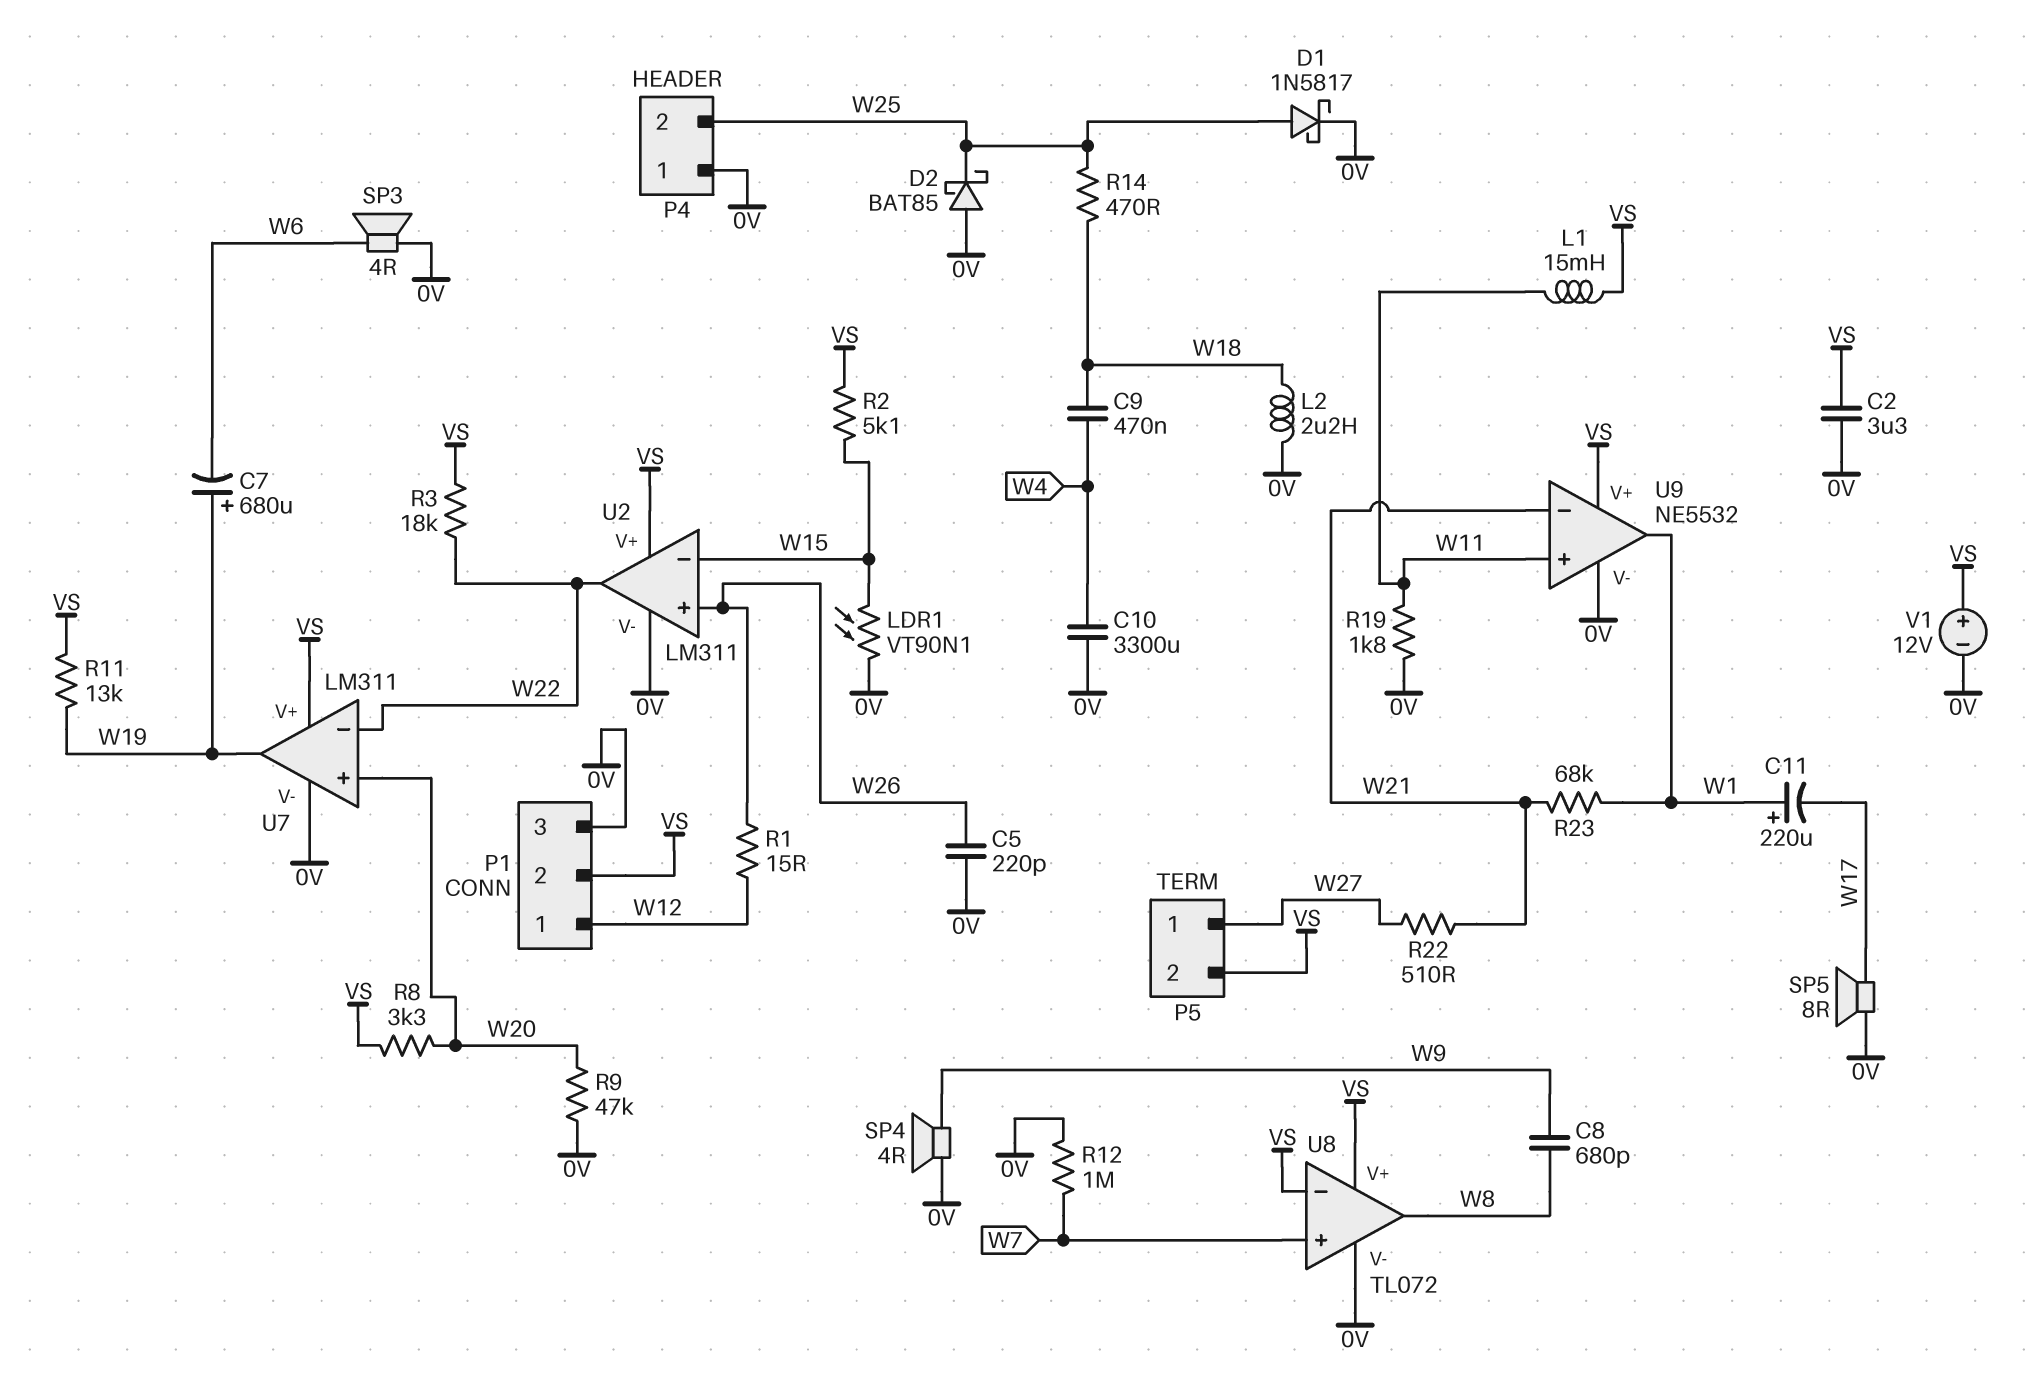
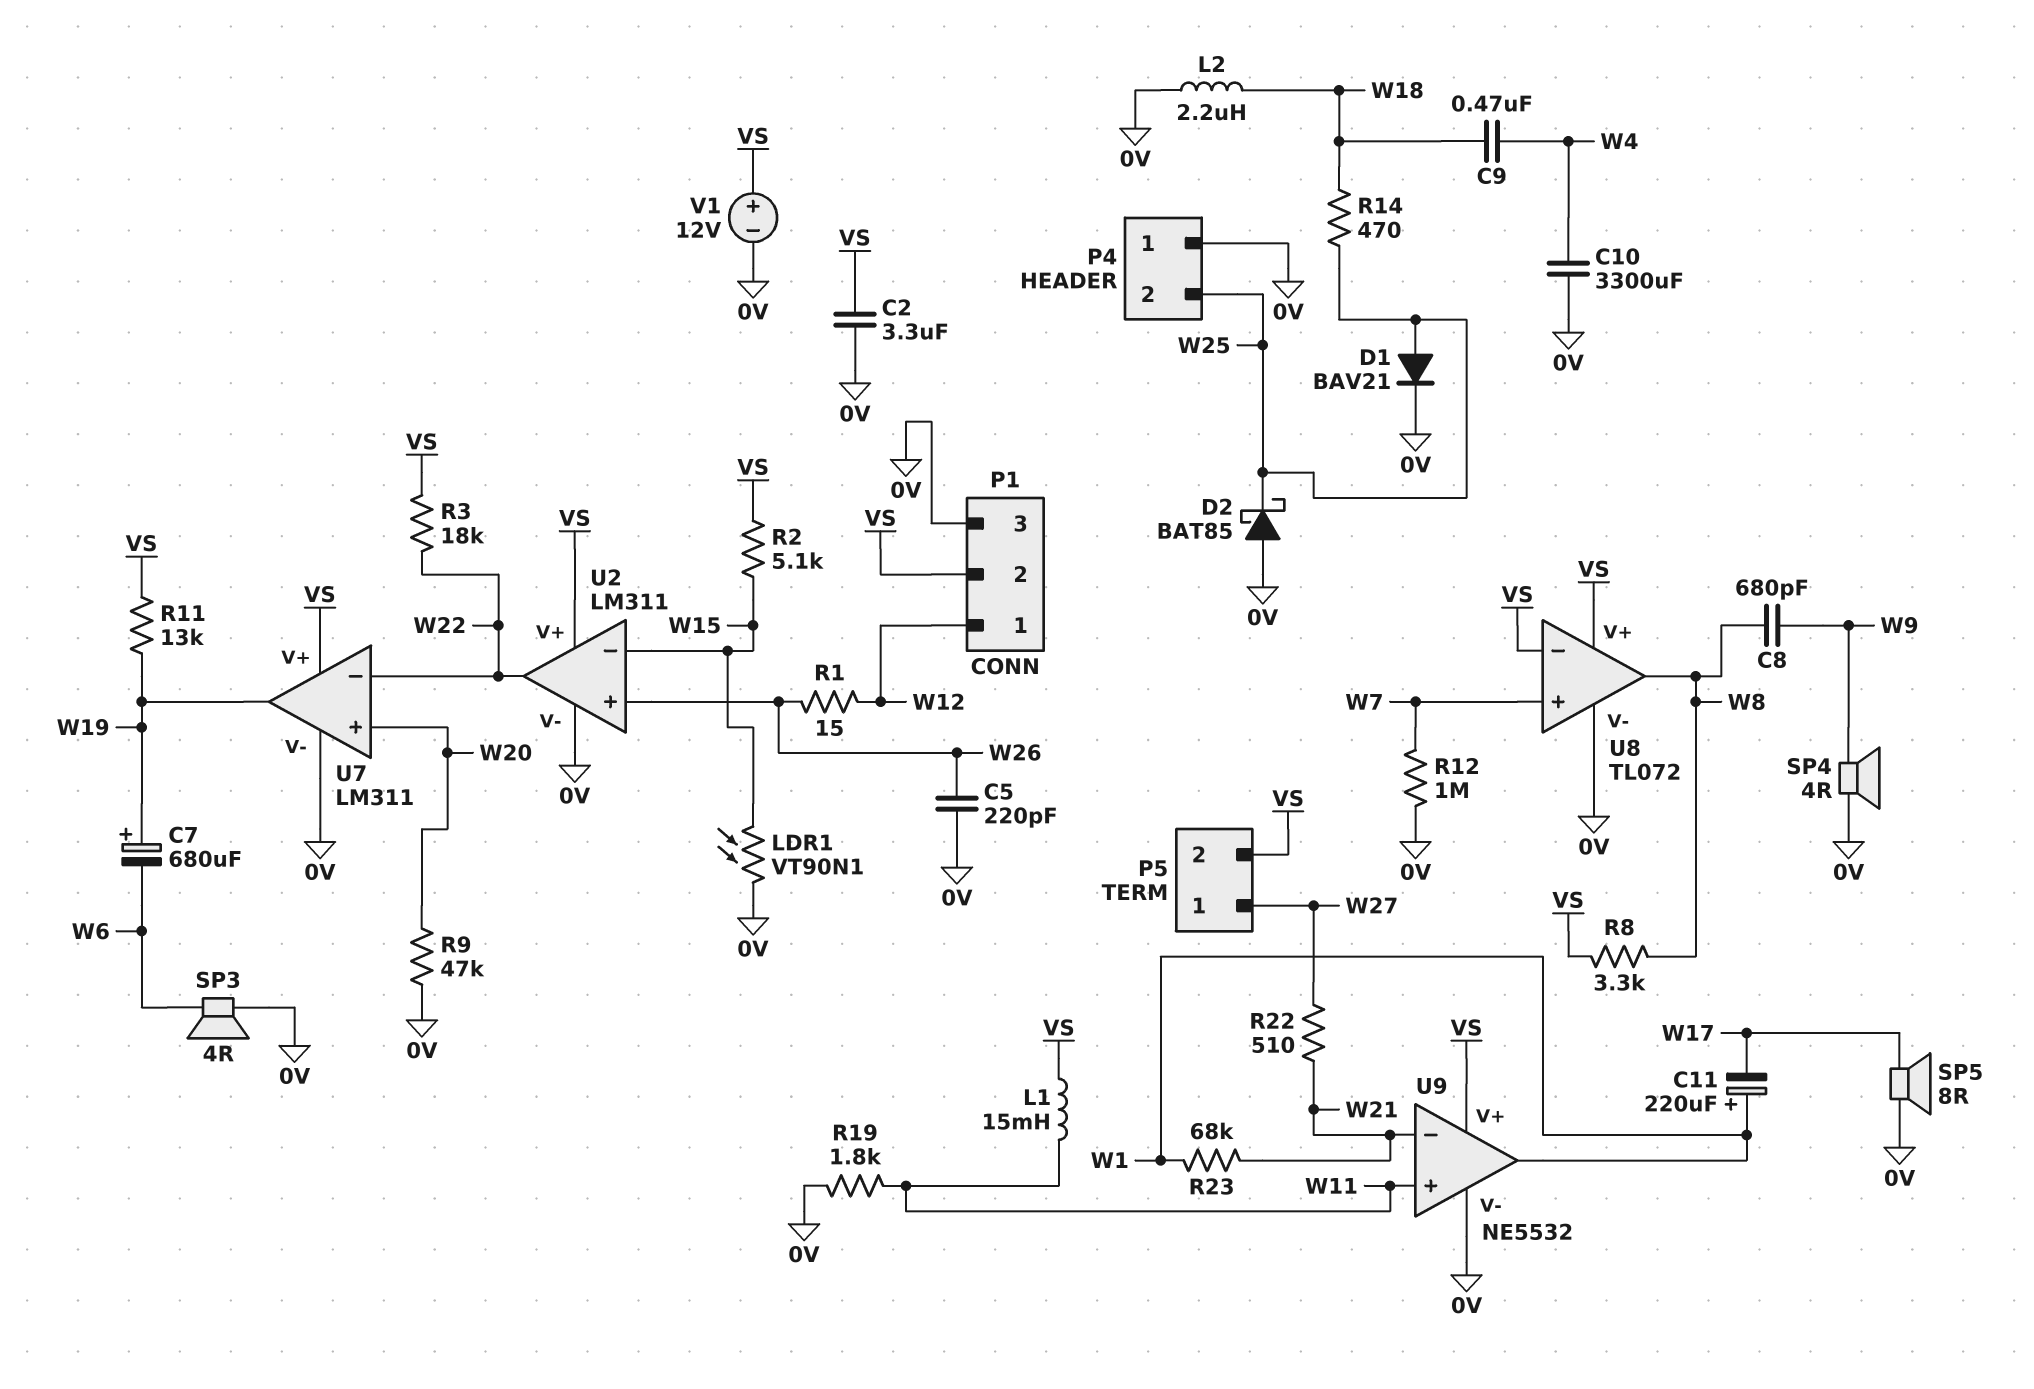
D1: schottky 1N5817 (A W25, K 0V) -> diode BAV21 (A W25, K 0V)
R8: 3.3k (VS, W20) -> 3.3k (VS, W8)

